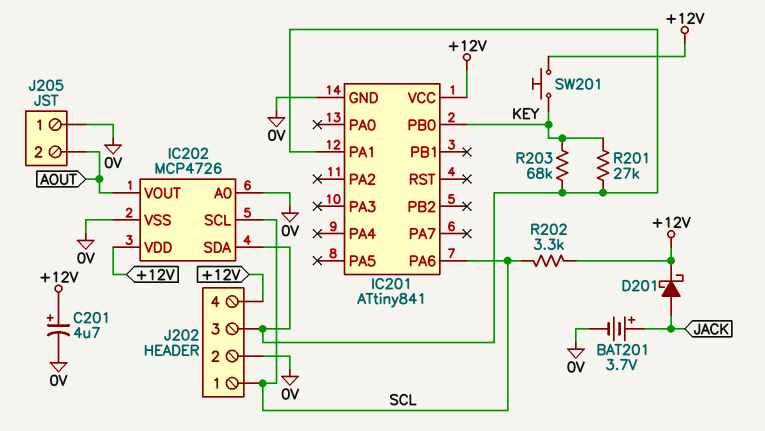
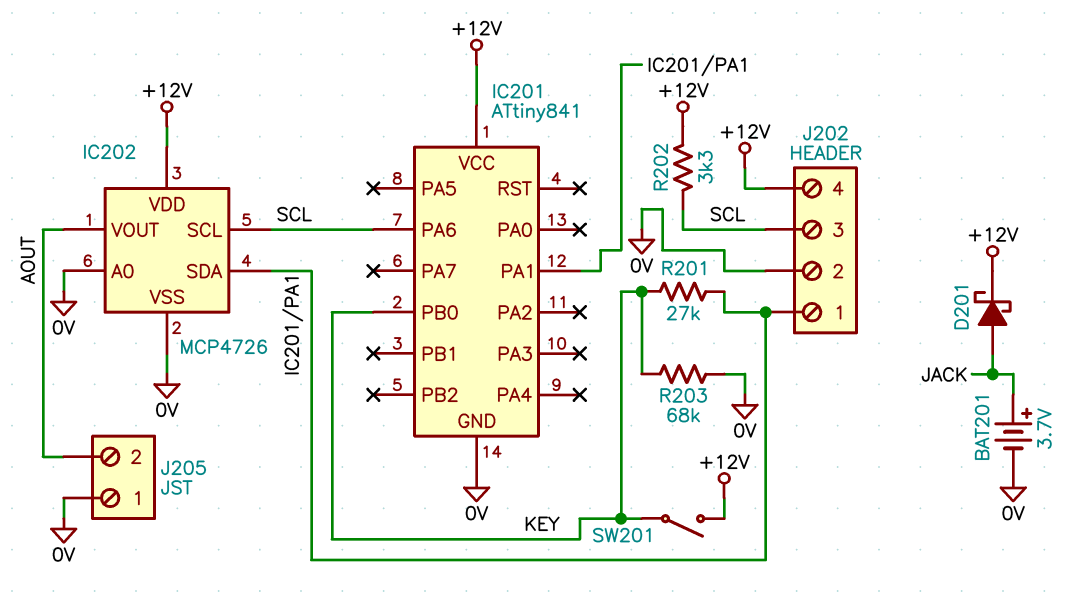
C201: 4.7uF (plus +12V, minus 0V) -> none
J202 pin 1: SCL -> IC201/PA1
J202 pin 3: IC201/PA1 -> SCL
R203: 68k (IC201/PA1, KEY) -> 68k (0V, KEY)
SW201: button (+12V, KEY) -> switch (+12V, KEY)

